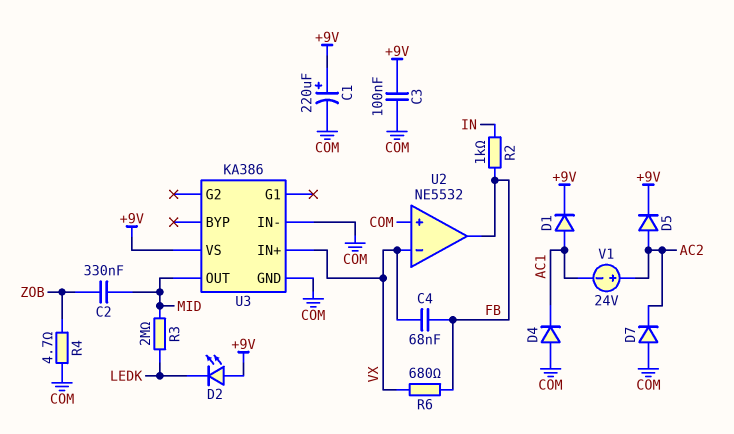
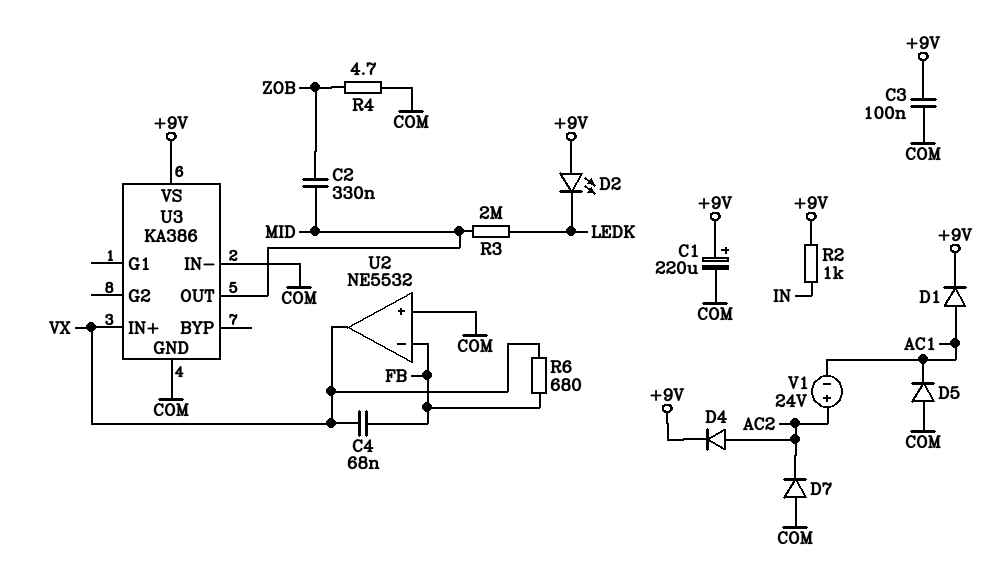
D4: diode (A COM, K AC1) -> diode (A AC2, K +9V)
D5: diode (A AC2, K +9V) -> diode (A COM, K AC1)
R2: 1k (FB, IN) -> 1k (+9V, IN)
U2 pin in-: VX -> FB
U2 pin out: FB -> VX

